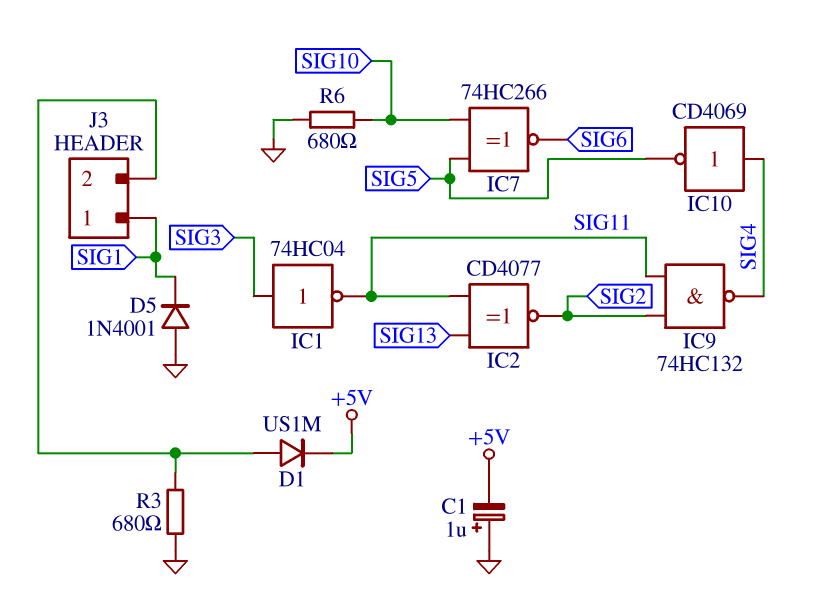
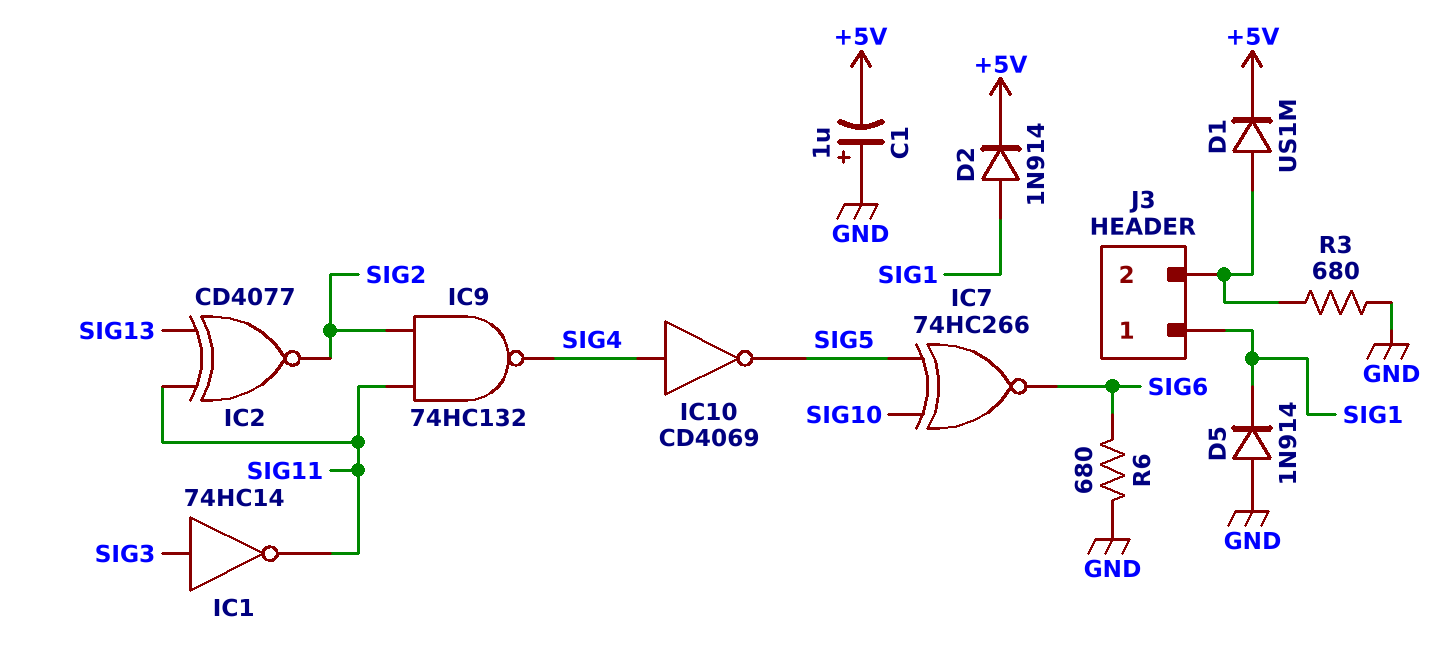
D2: none -> diode 1N914 (A SIG1, K +5V)
D5: diode 1N4001 (A GND, K SIG1) -> diode 1N914 (A GND, K SIG1)
IC1: NOT 74HC04 (in SIG3, out SIG11) -> NOT 74HC14 (in SIG3, out SIG11)
R6: 680 (GND, SIG10) -> 680 (GND, SIG6)

